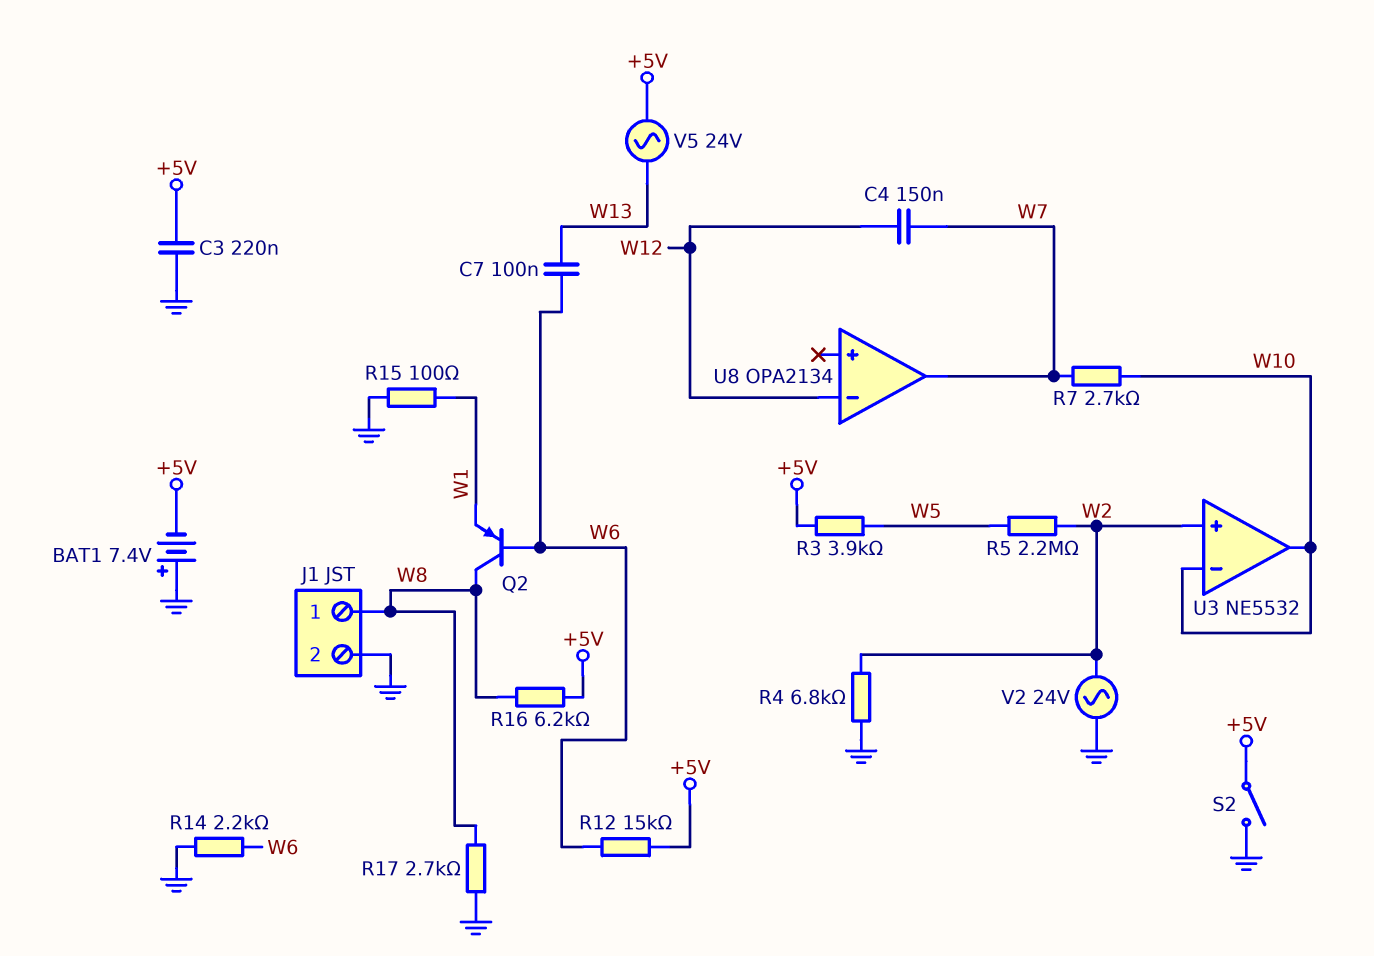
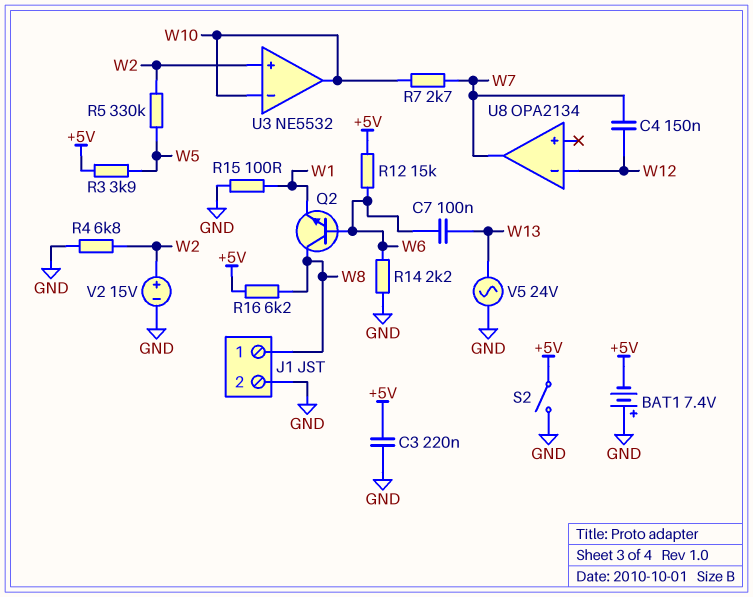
Q2: PNP (B W6, C W8, E W1) -> NPN (B W6, C W8, E W1)
R5: 2.2M (W2, W5) -> 330k (W2, W5)
R17: 2.7k (GND, W8) -> none
V2: AC 24V (GND, W2) -> 15V (plus W2, minus GND)
V5: AC 24V (+5V, W13) -> AC 24V (GND, W13)

